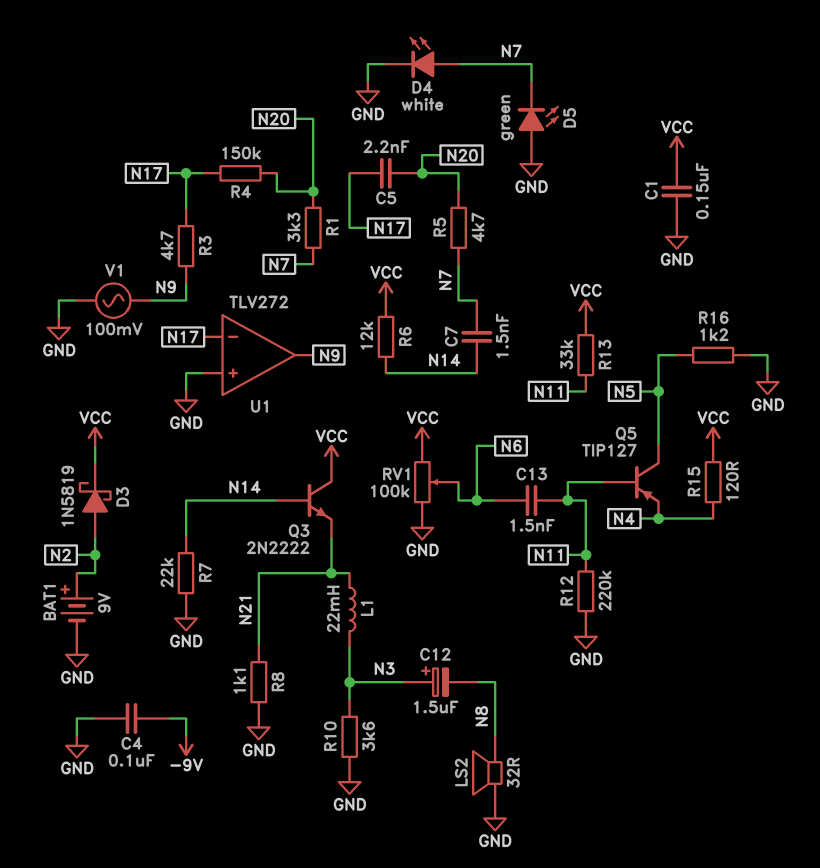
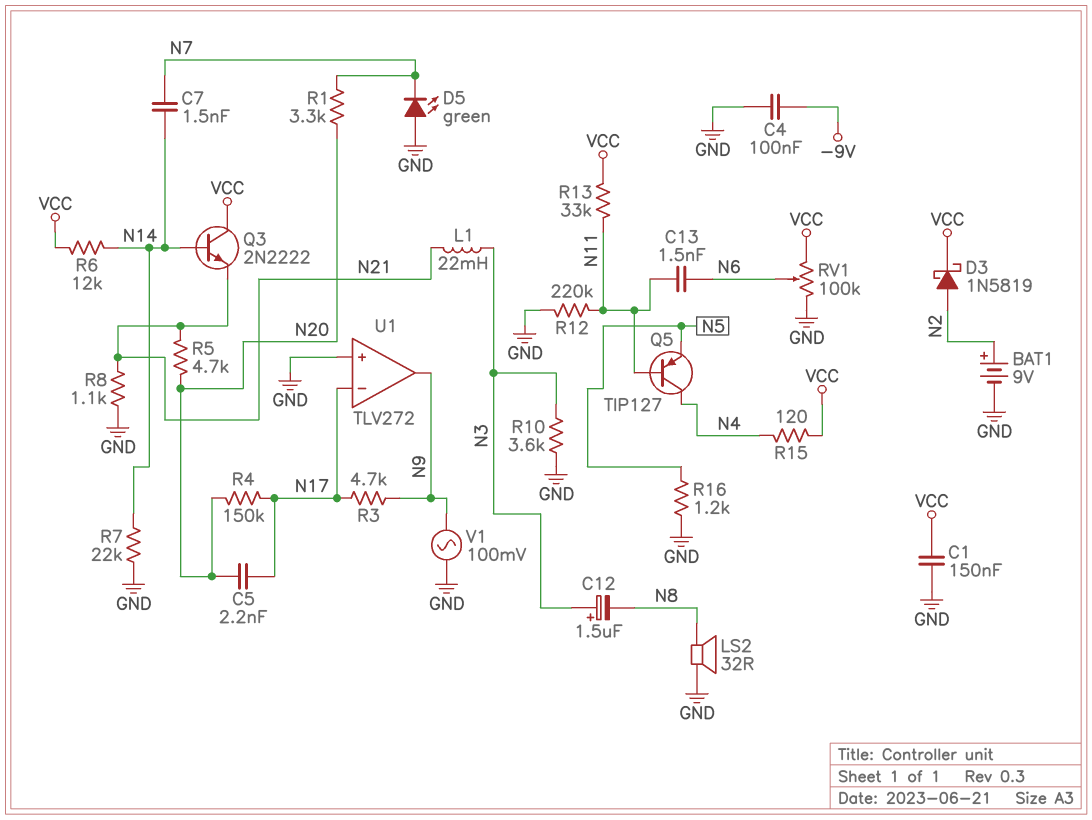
D4: LED white (A N7, K GND) -> none
Q5: PNP TIP127 (B N11, C N5, E N4) -> PNP TIP127 (B N11, C N4, E N5)
R5: 4.7k (N7, N20) -> 4.7k (N20, N21)

